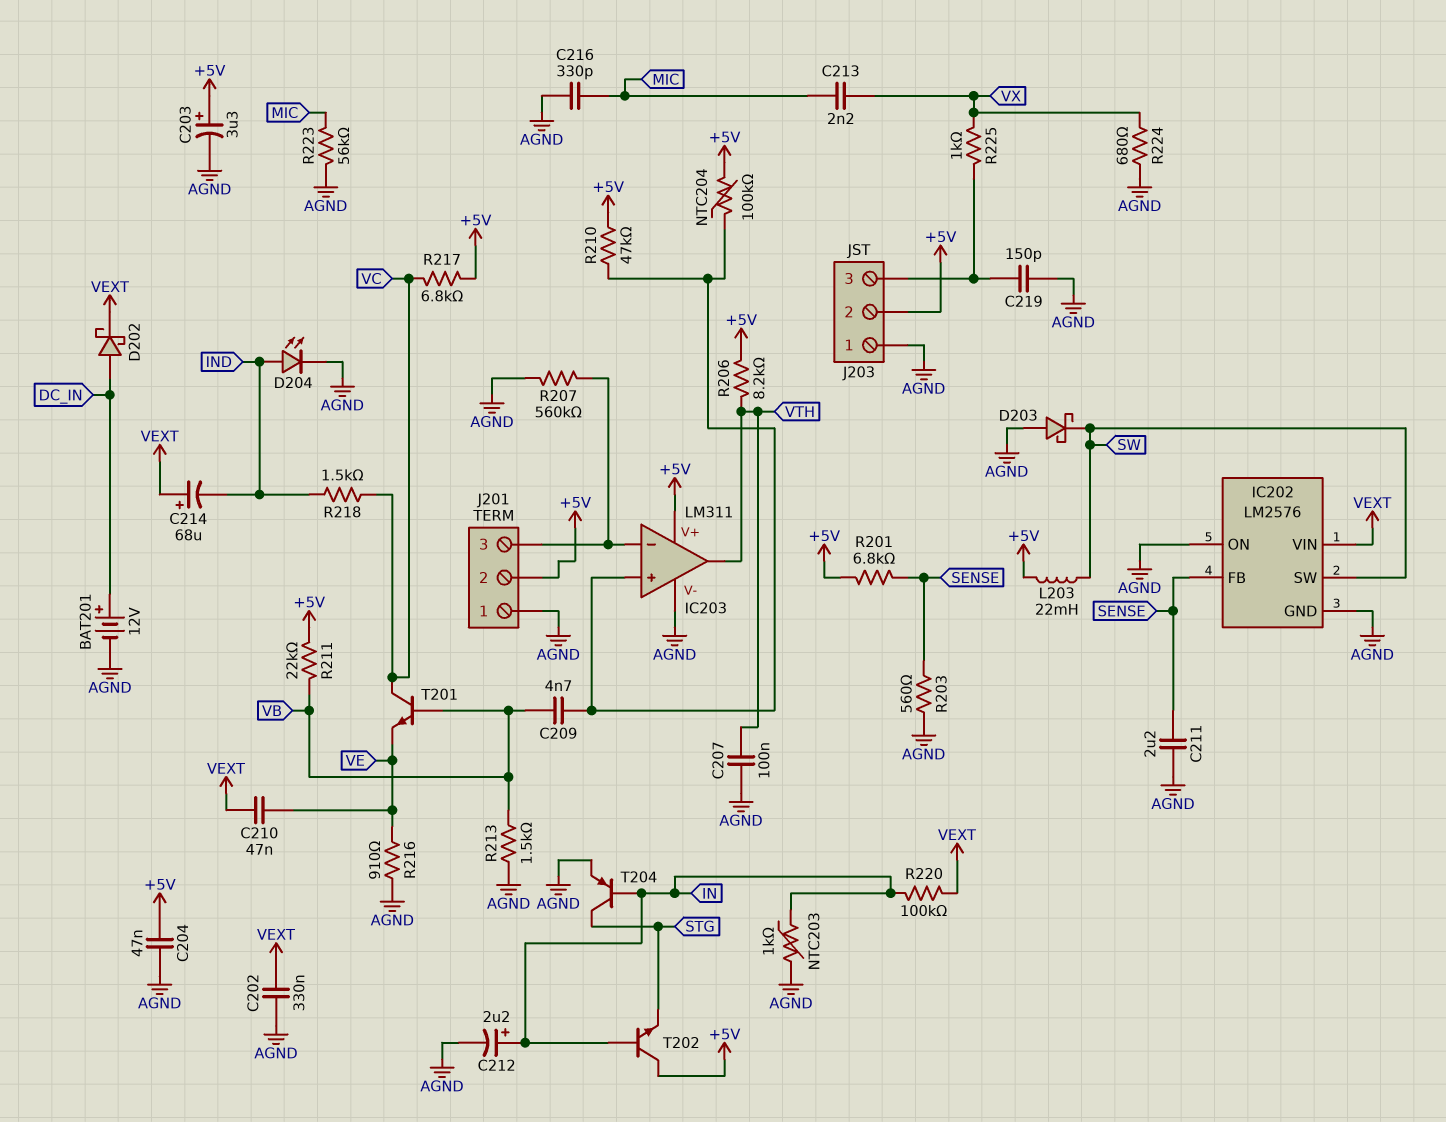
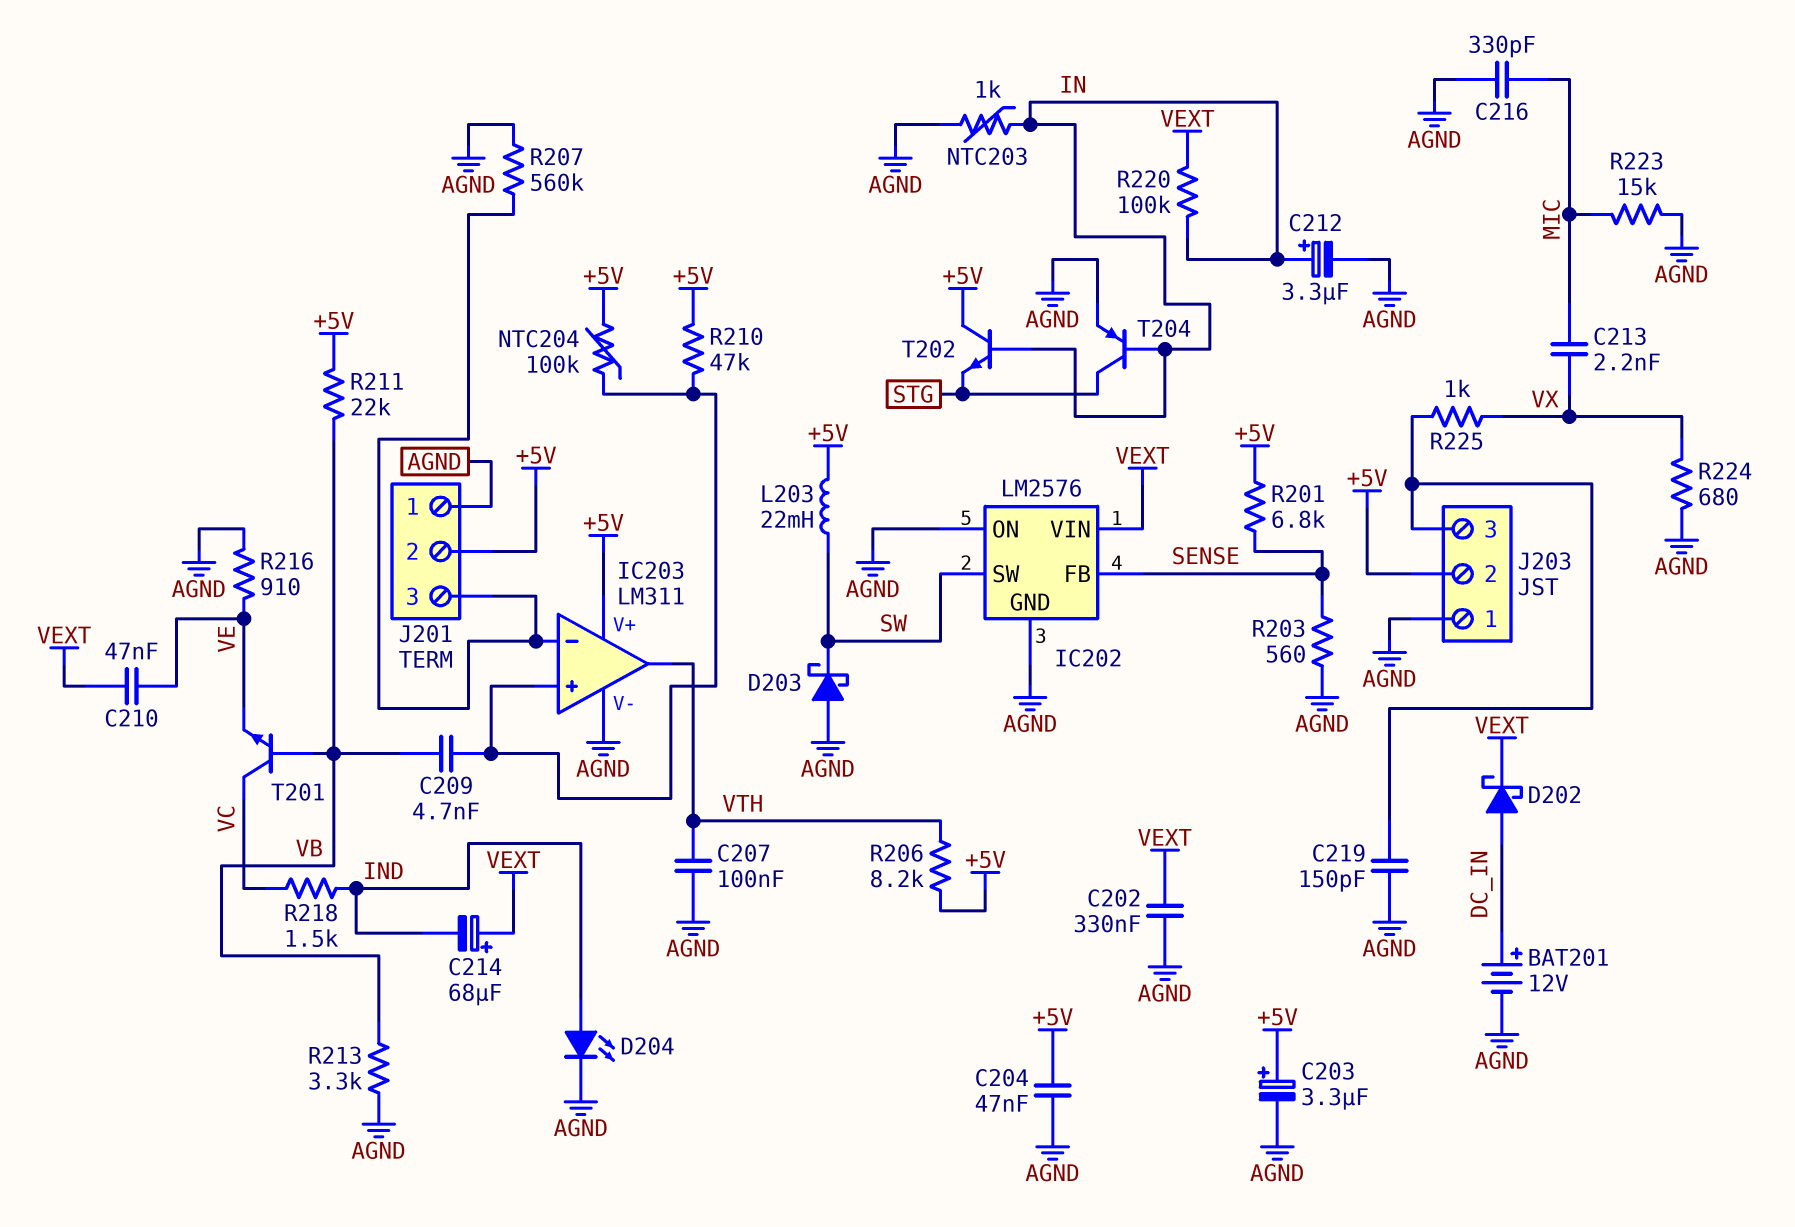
C211: 2.2uF (AGND, SENSE) -> none
C212: 2.2uF (plus IN, minus AGND) -> 3.3uF (plus IN, minus AGND)
R213: 1.5k (AGND, VB) -> 3.3k (AGND, VB)
R217: 6.8k (+5V, VC) -> none
R223: 56k (AGND, MIC) -> 15k (AGND, MIC)

